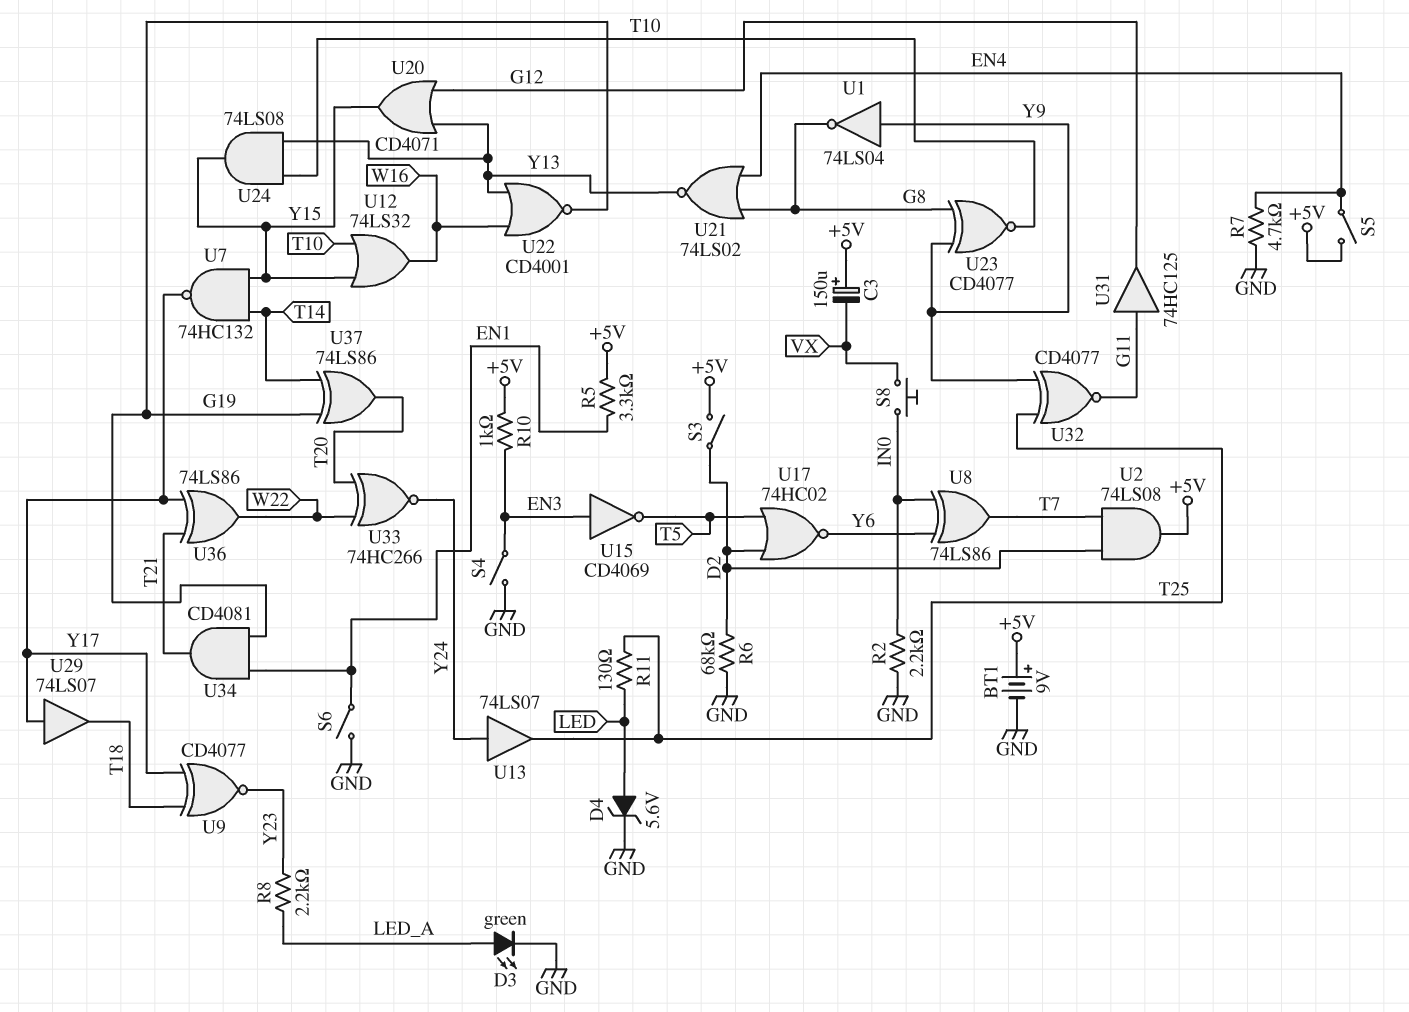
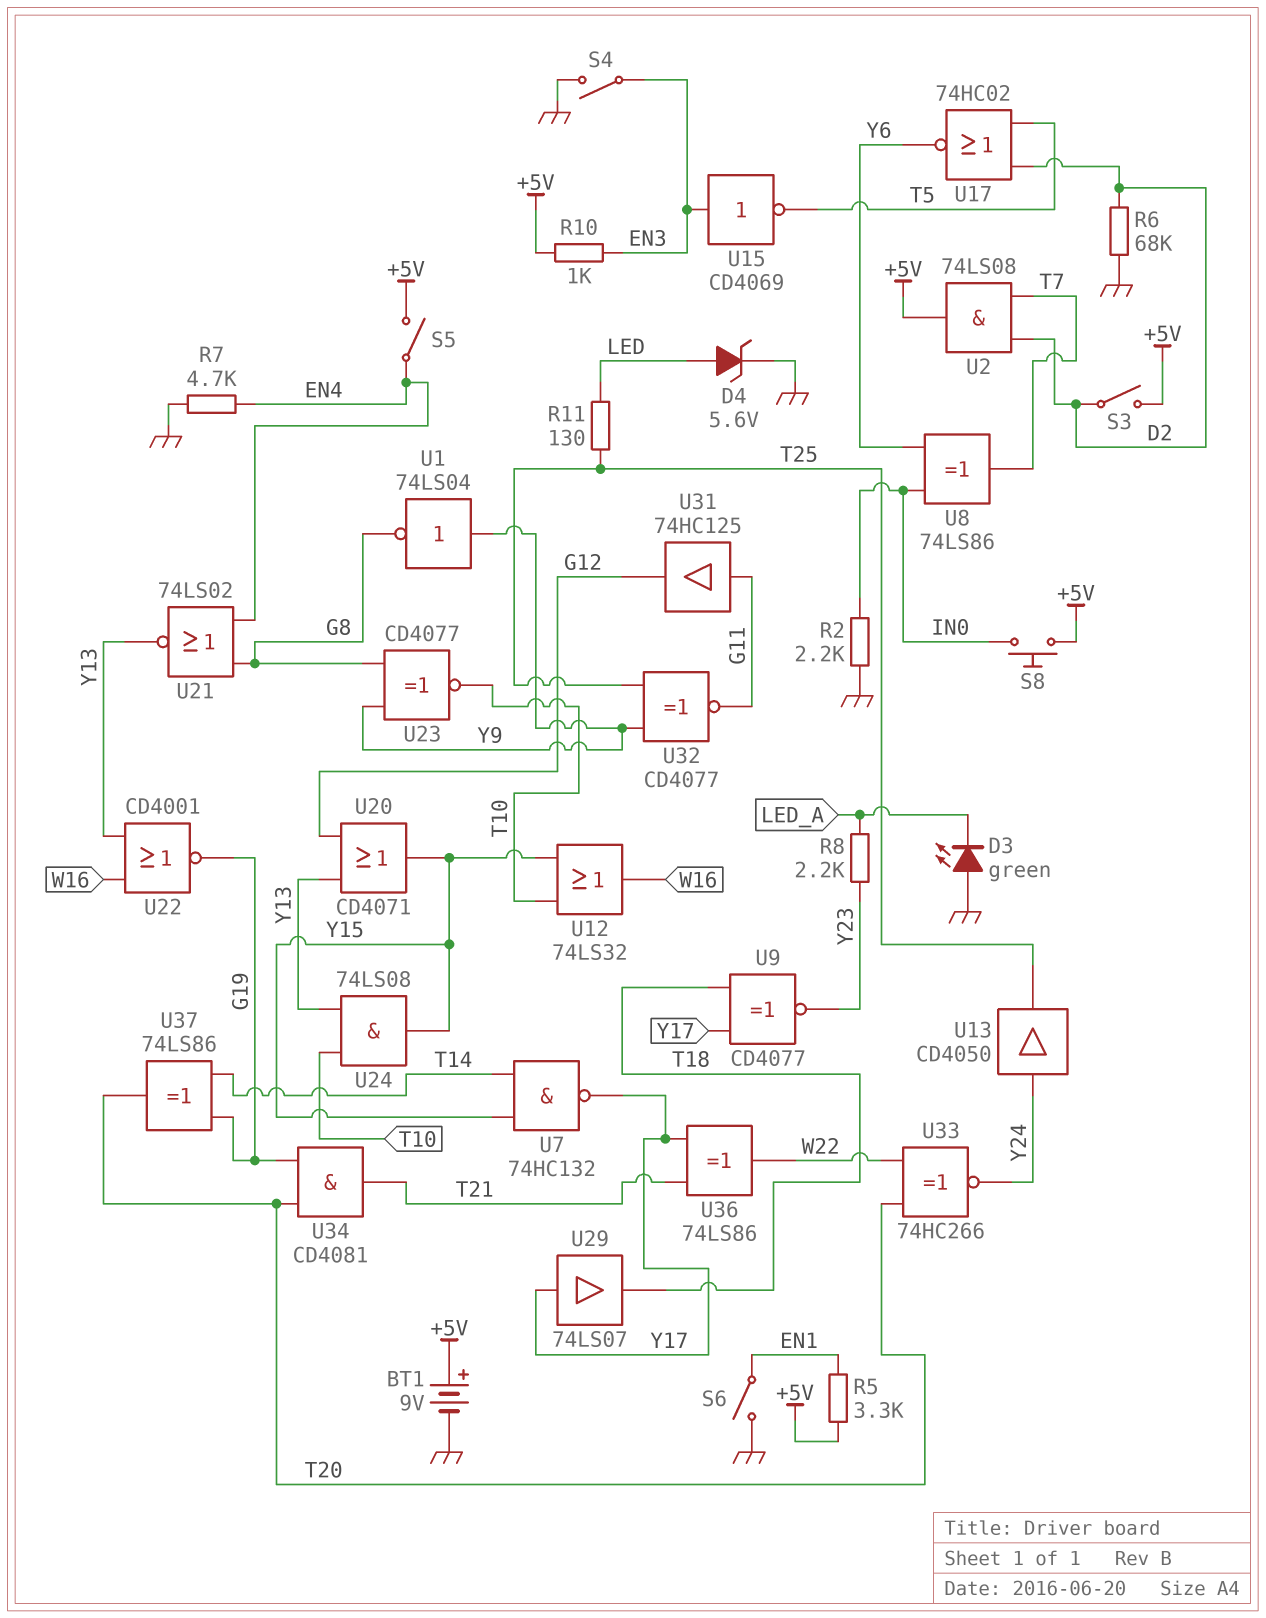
C3: 150uF (plus +5V, minus VX) -> none
D3: LED green (A LED_A, K GND) -> LED green (A GND, K LED_A)
S8: button (IN0, VX) -> button (+5V, IN0)
U13: buffer 74LS07 (in Y24, out T25) -> buffer CD4050 (in Y24, out T25)
U34: AND CD4081 (in EN1, in G19, out T21) -> AND CD4081 (in G19, in T20, out T21)

